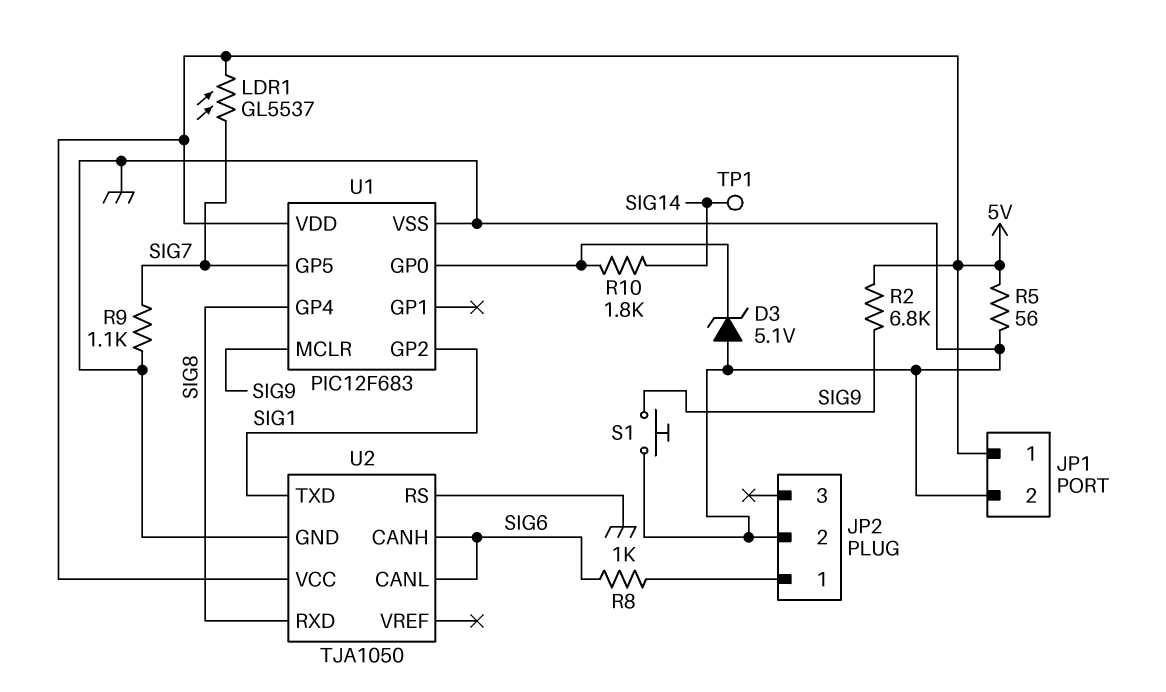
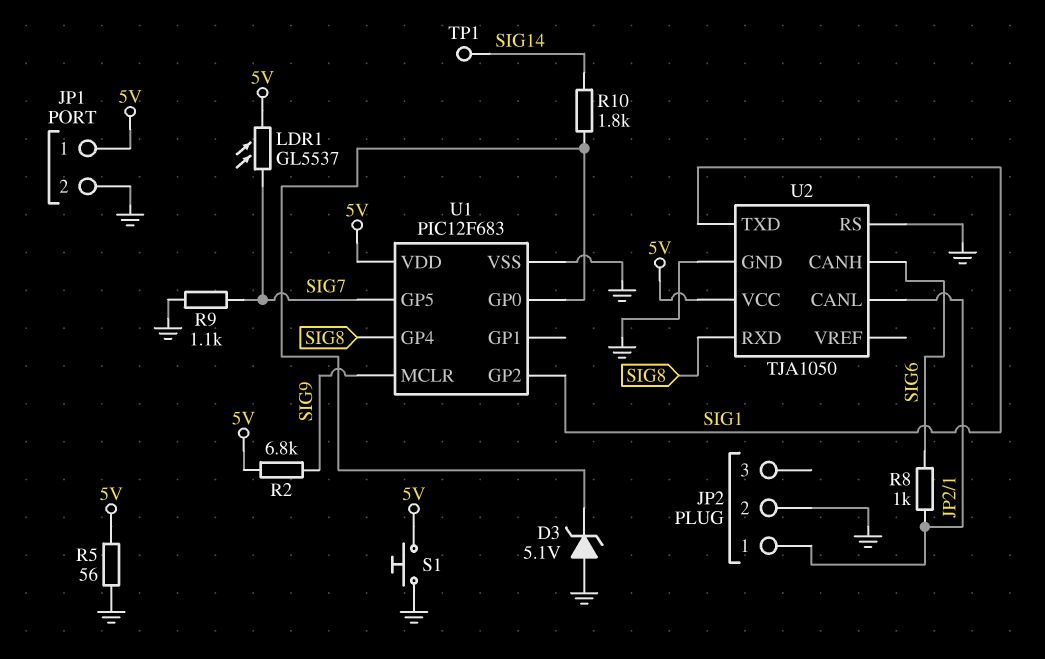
S1: button (GND, SIG9) -> button (5V, GND)
U2 pin CANL: SIG6 -> JP2/1

